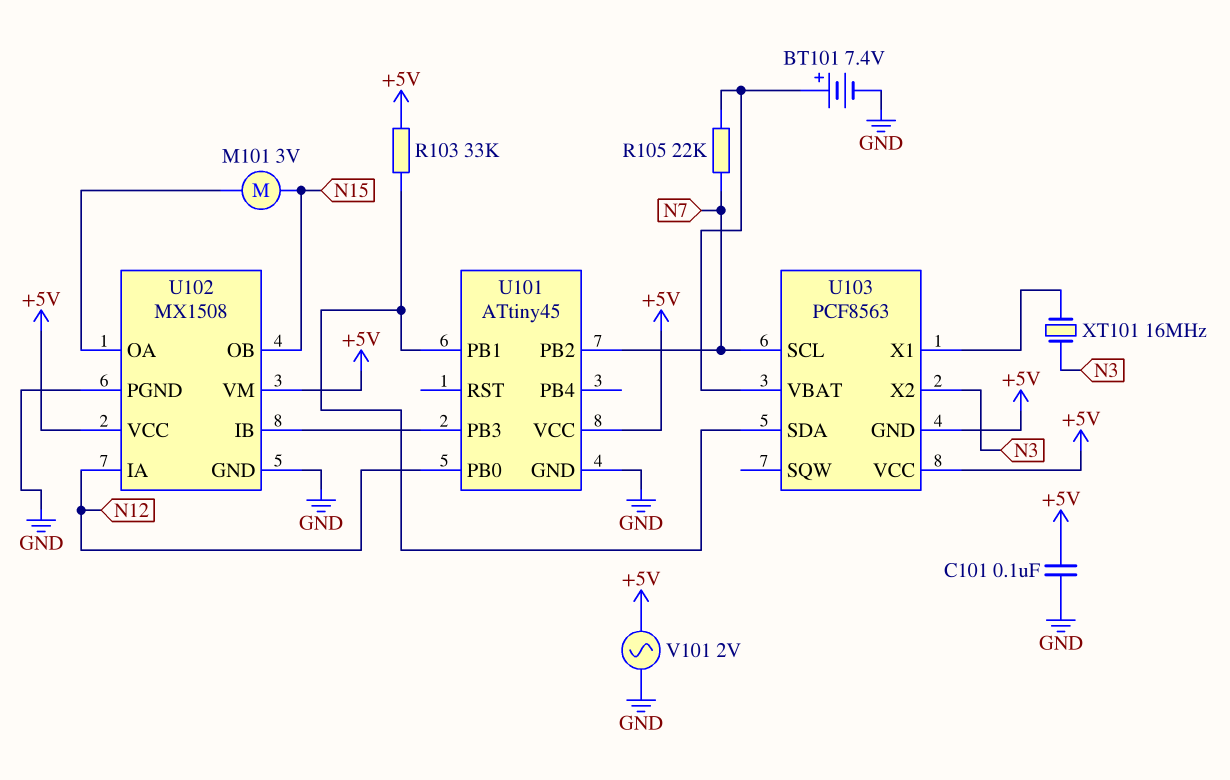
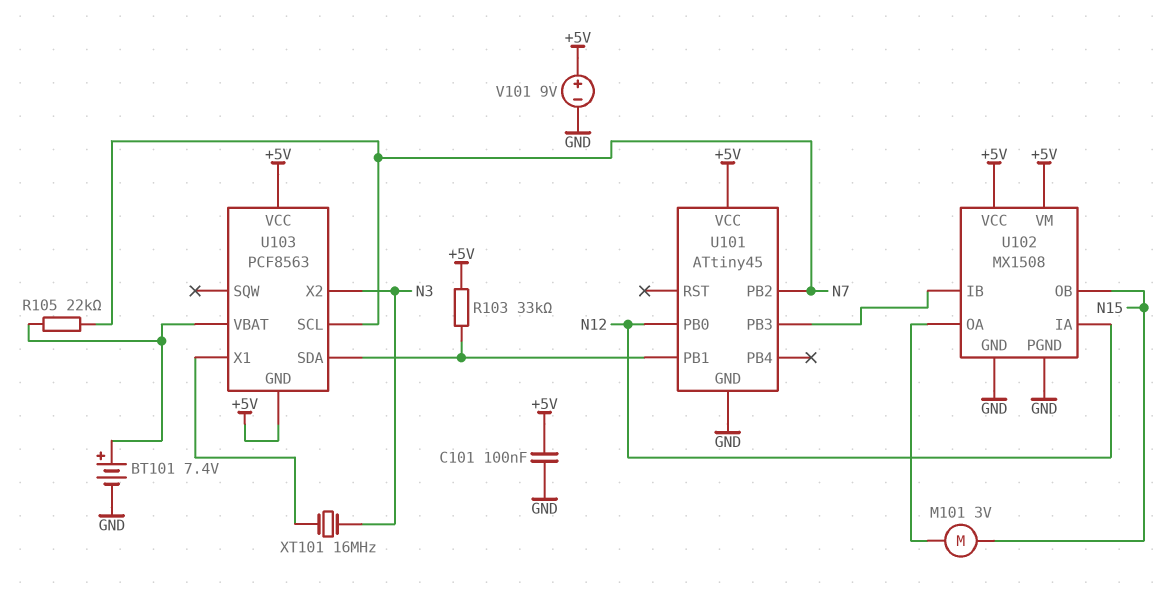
V101: AC 2V (+5V, GND) -> 9V (plus +5V, minus GND)

